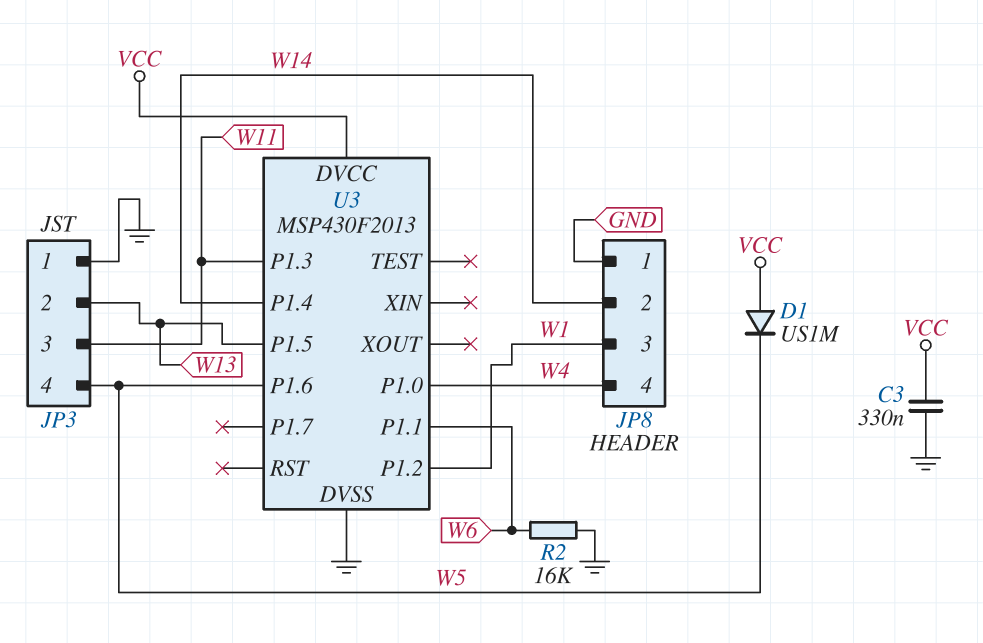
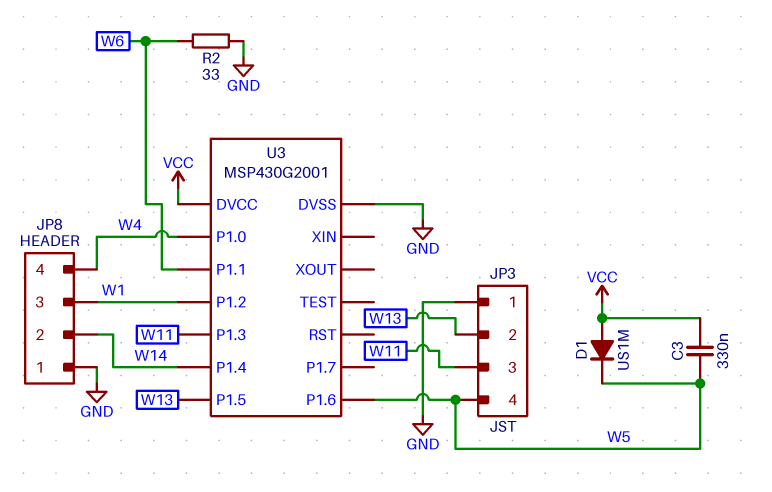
C3: 330nF (GND, VCC) -> 330nF (VCC, W5)
R2: 16k (GND, W6) -> 33 (GND, W6)
U3: MSP430F2013 -> MSP430G2001

